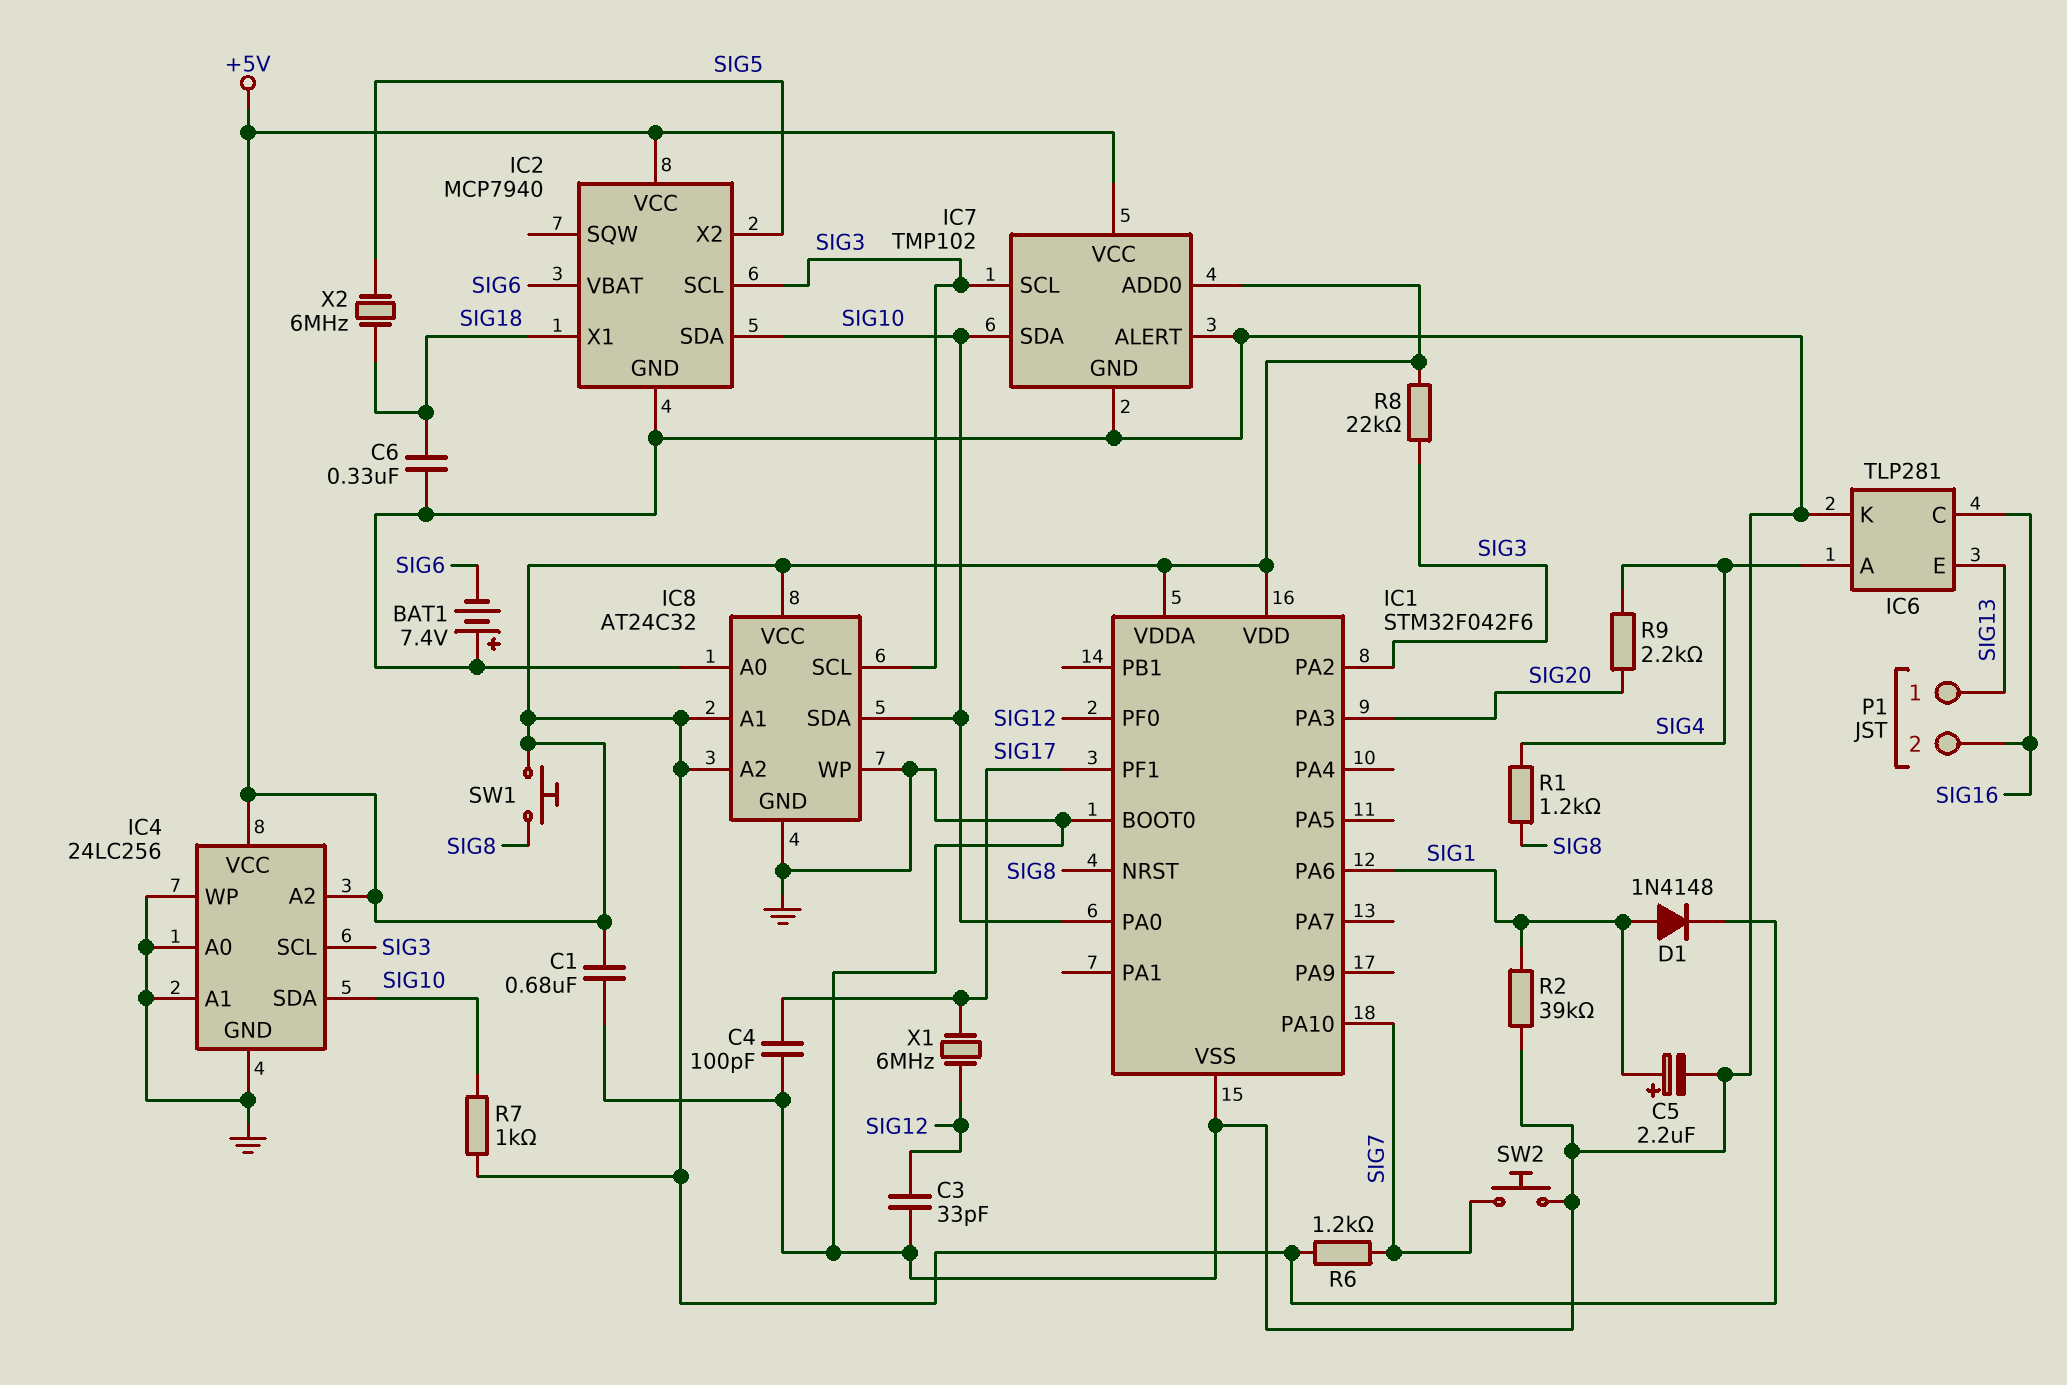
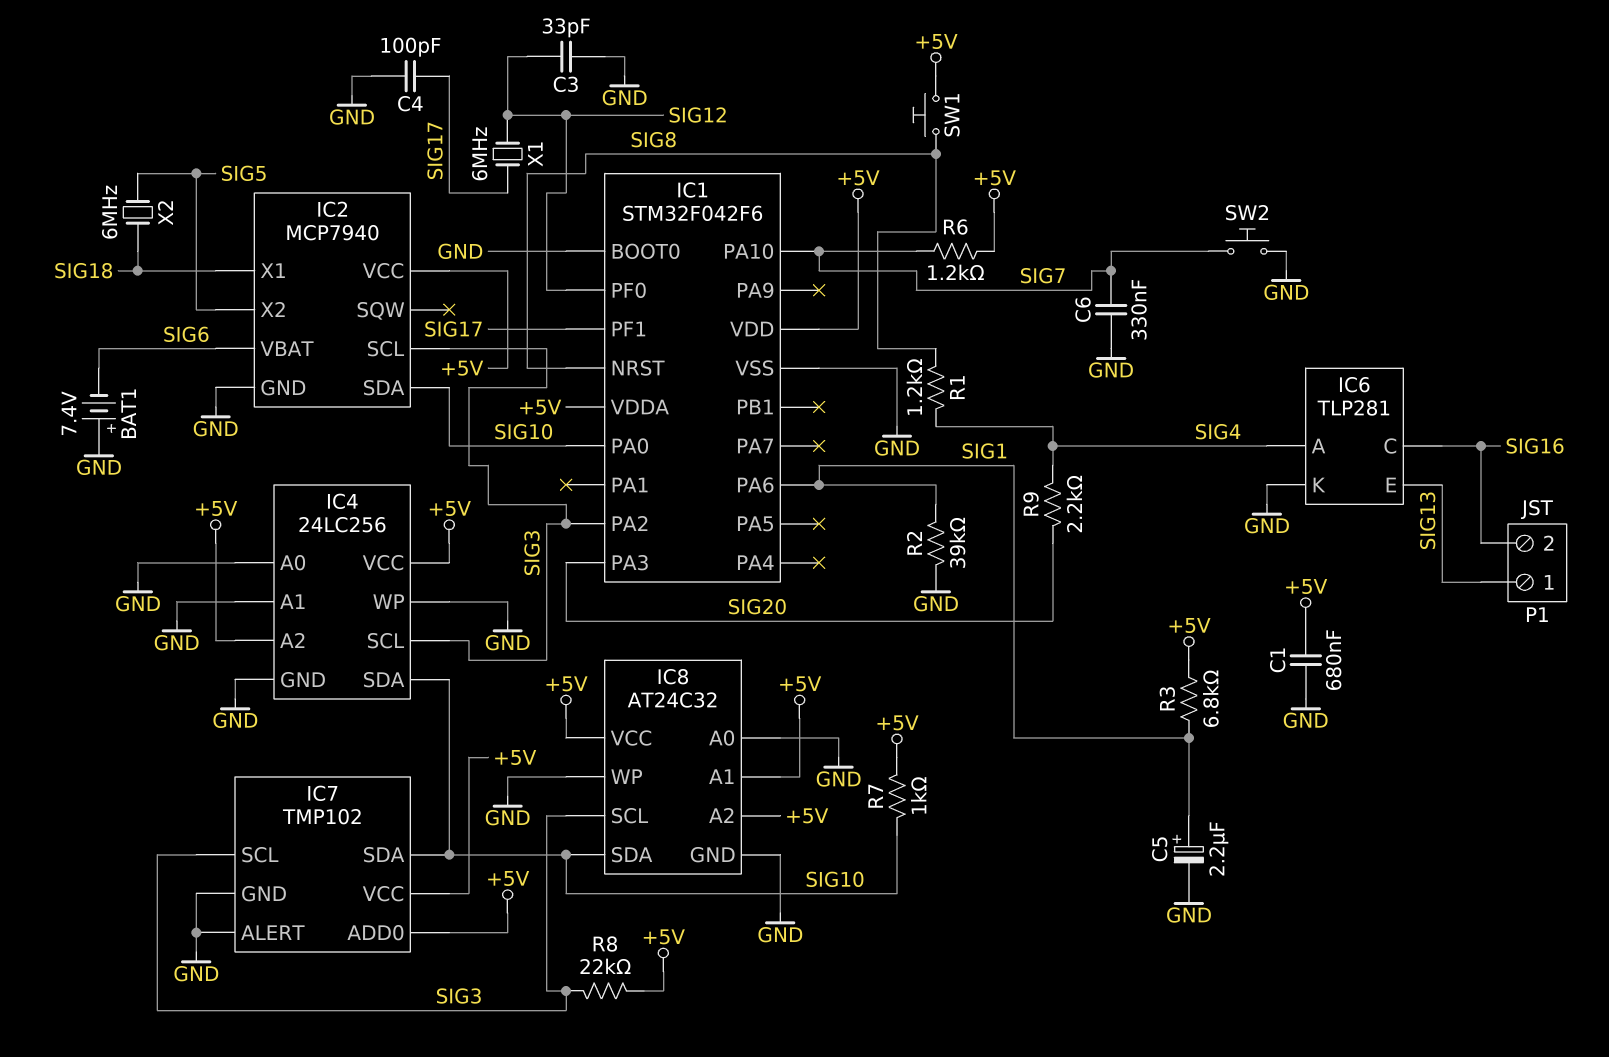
C6: 330nF (GND, SIG18) -> 330nF (GND, SIG7)
D1: diode 1N4148 (A SIG1, K +5V) -> none
R3: none -> 6.8k (+5V, SIG1)

